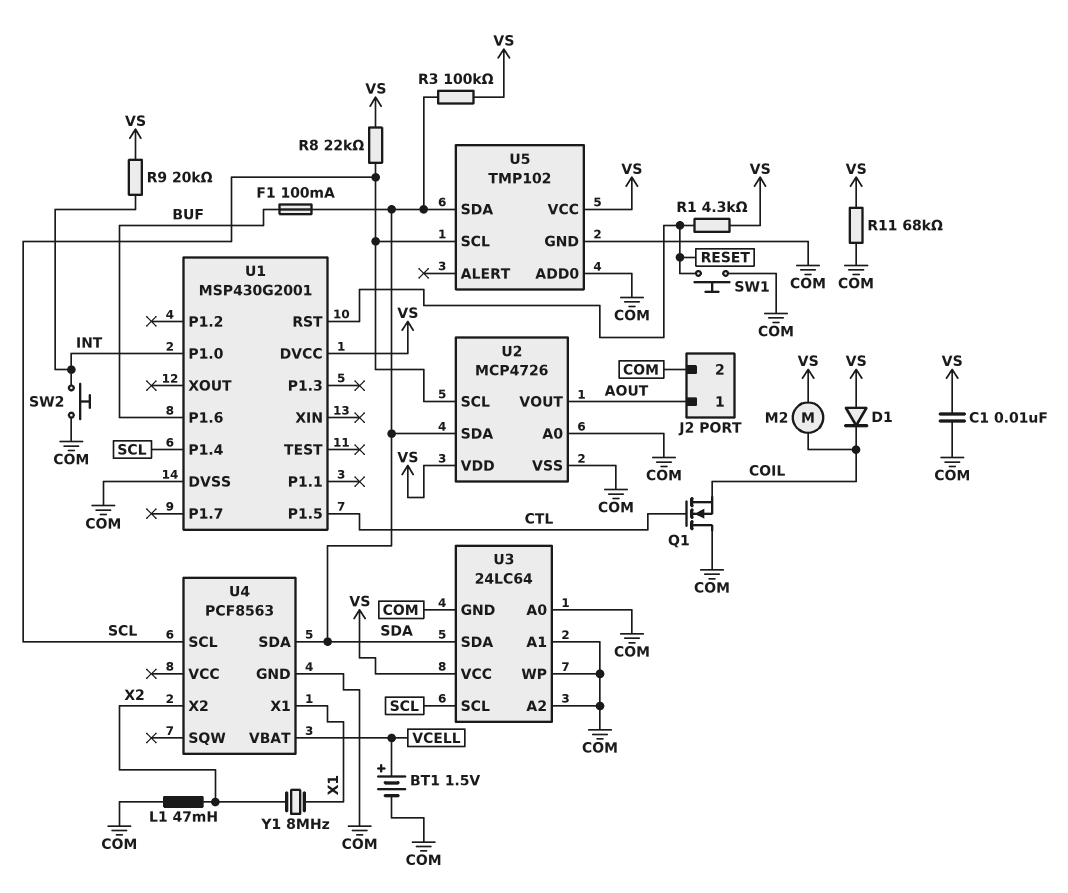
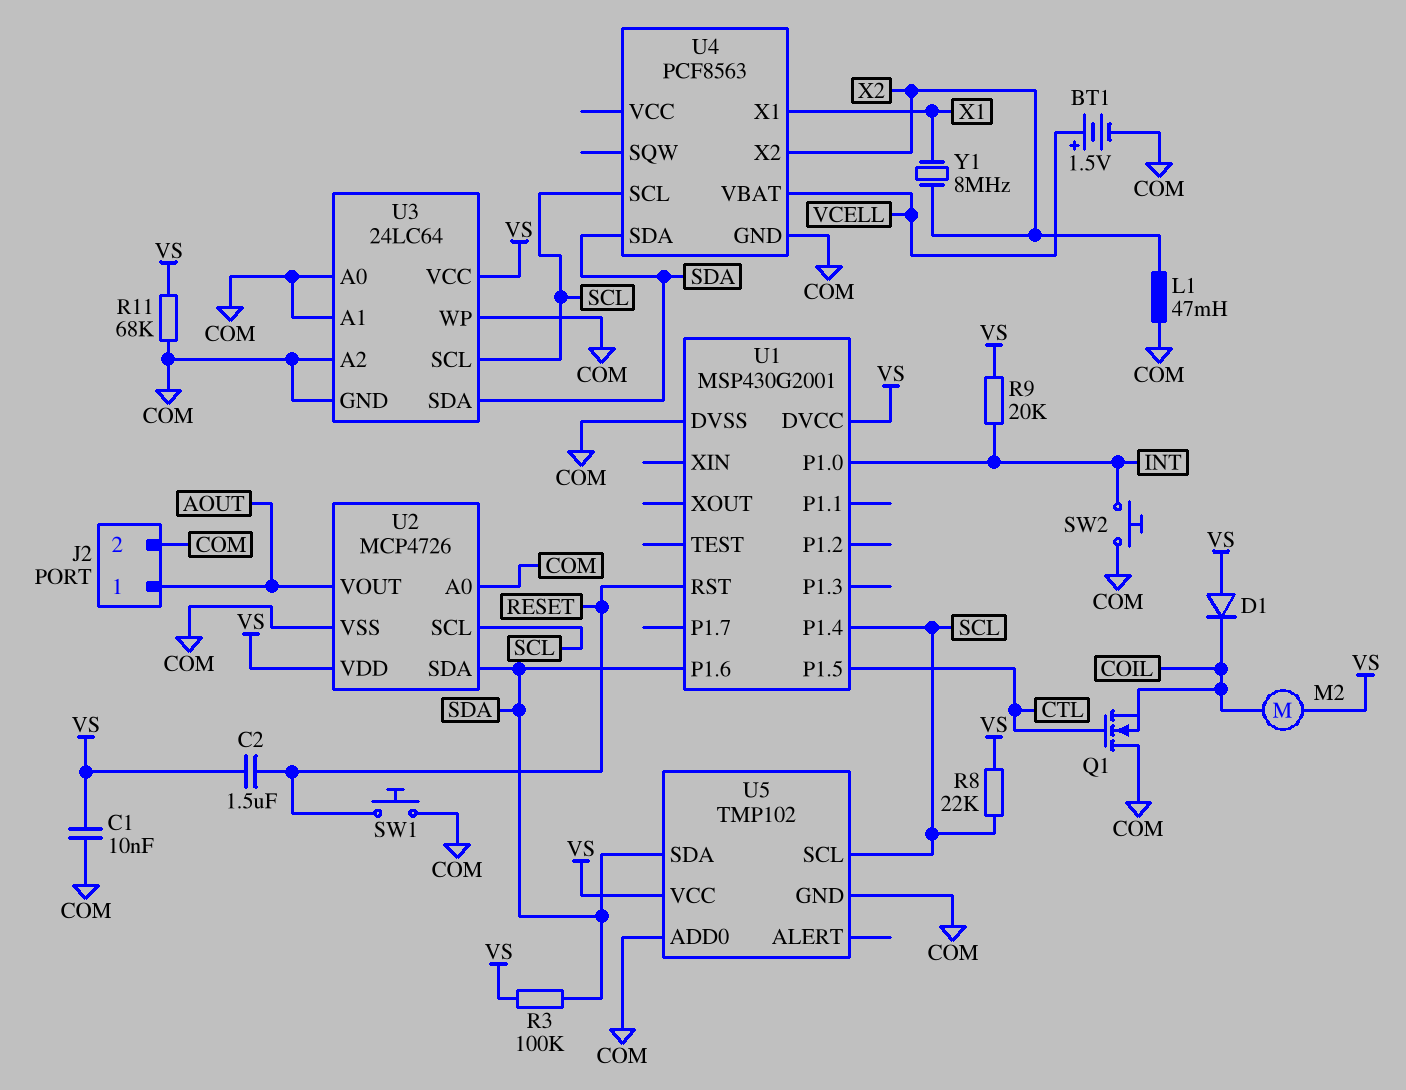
C2: none -> 1.5uF (RESET, VS)
F1: 100mA (BUF, SDA) -> none
R1: 4.3k (RESET, VS) -> none
U1 pin P1.6: BUF -> SDA

